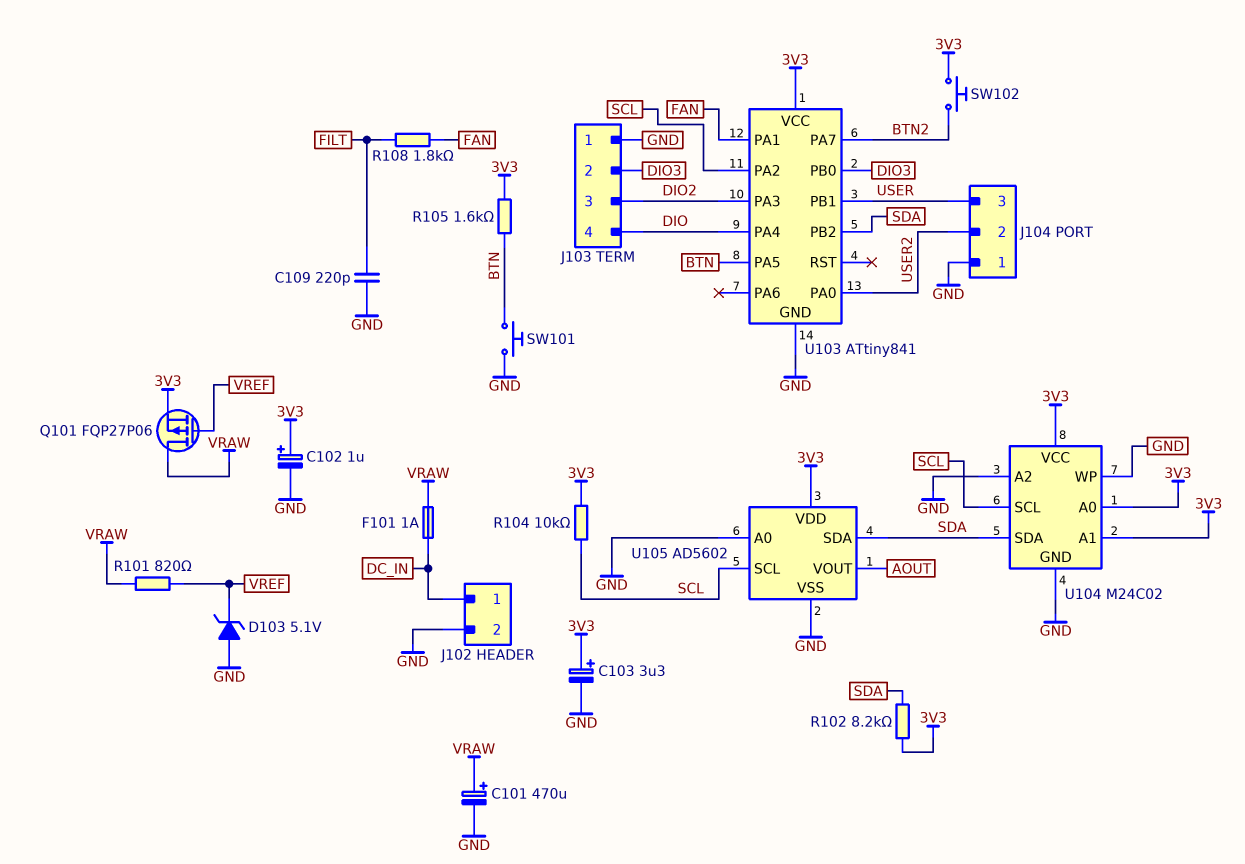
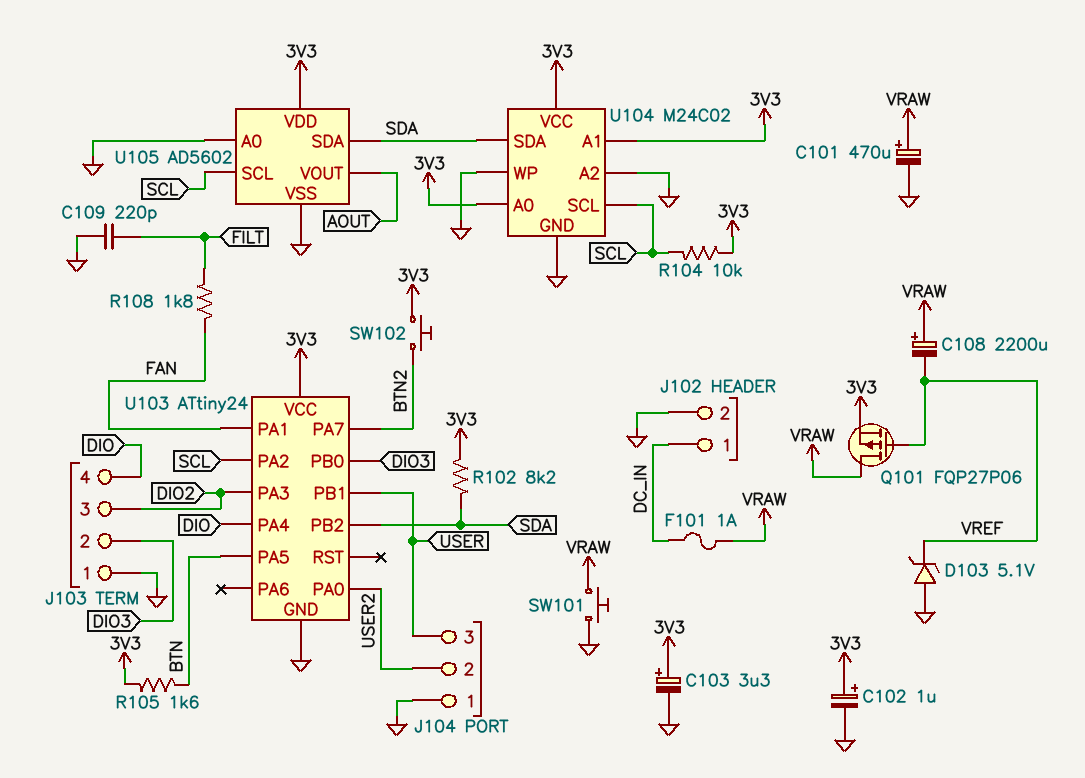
C108: none -> 2200uF (plus VRAW, minus VREF)
R101: 820 (VRAW, VREF) -> none
SW101: button (BTN, GND) -> button (GND, VRAW)
U103: ATtiny841 -> ATtiny24

